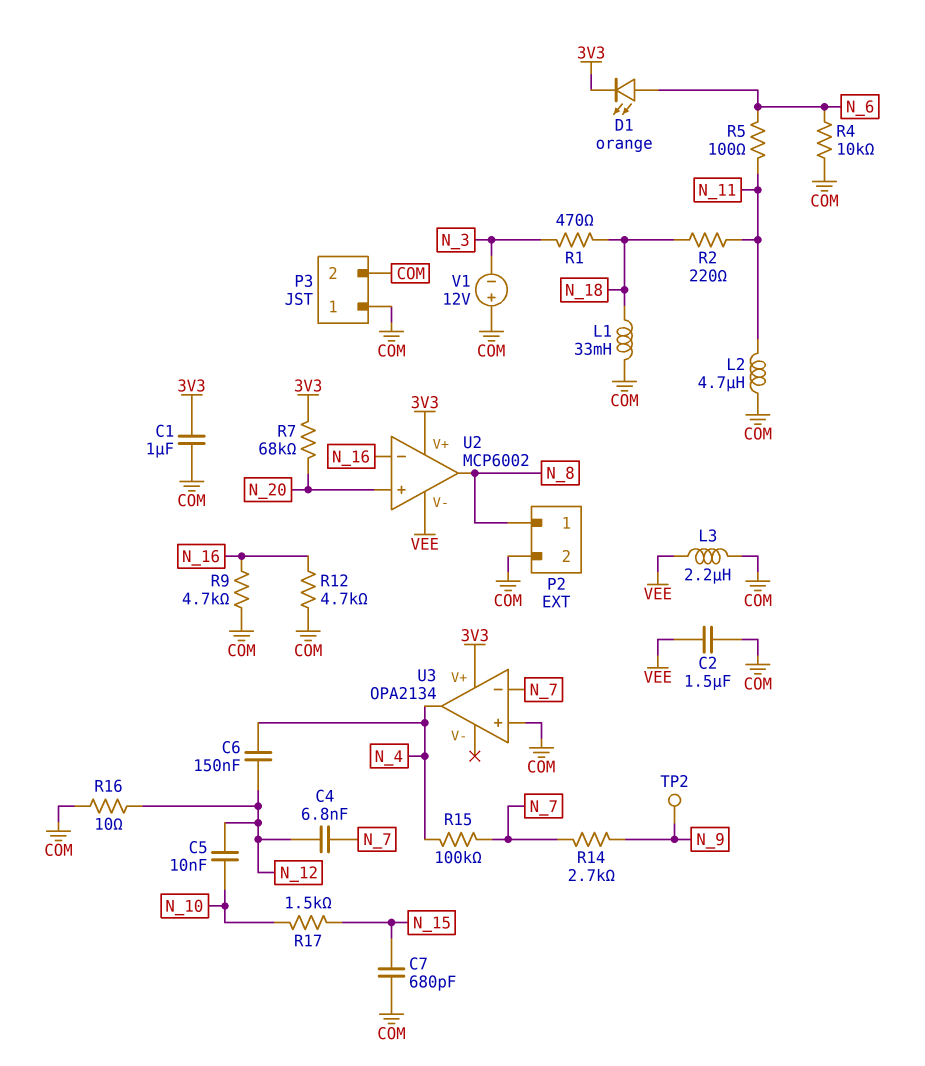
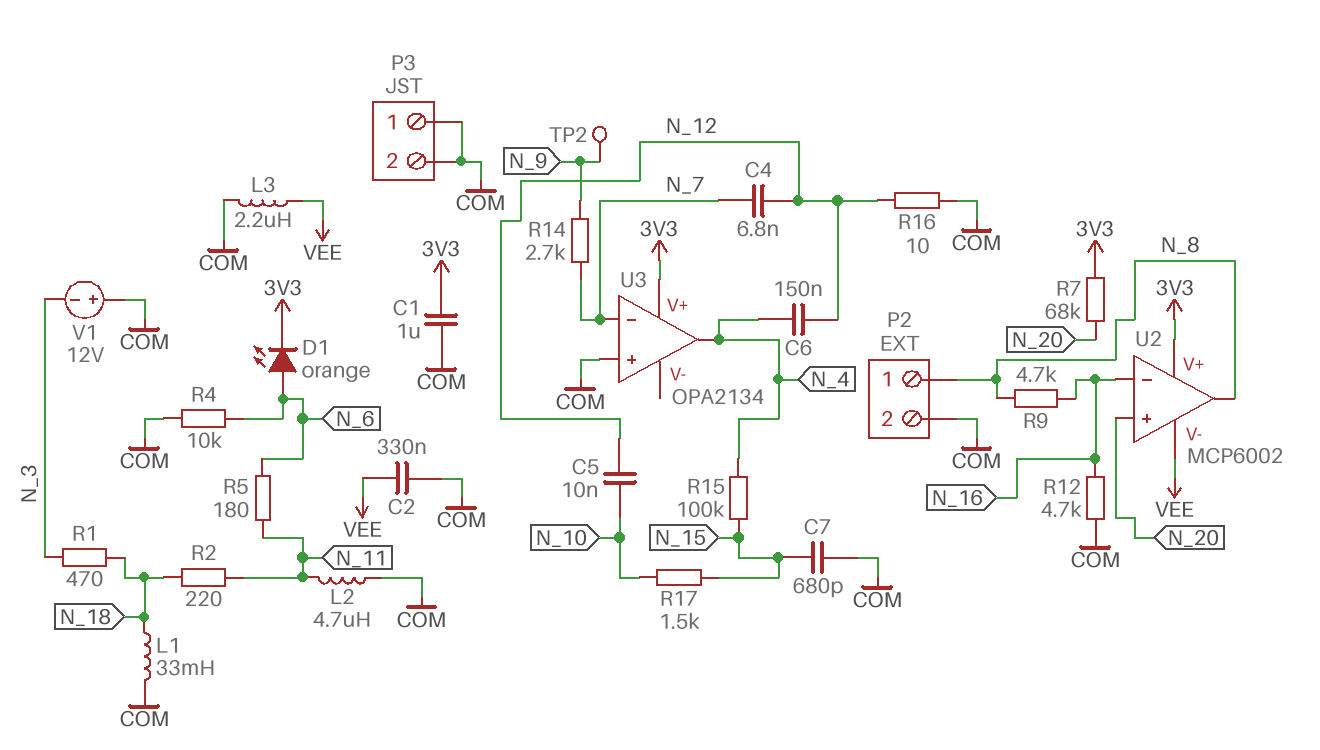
C2: 1.5uF (COM, VEE) -> 330nF (COM, VEE)
R5: 100 (N_6, N_11) -> 180 (N_6, N_11)
R9: 4.7k (COM, N_16) -> 4.7k (N_8, N_16)
R15: 100k (N_4, N_7) -> 100k (N_4, N_15)

